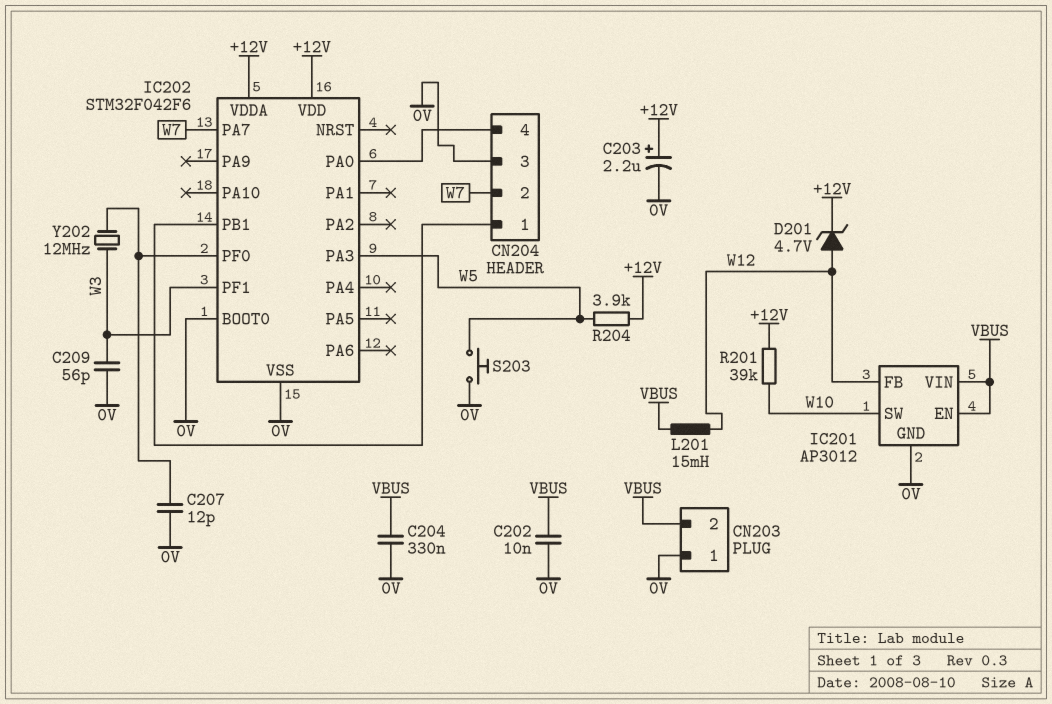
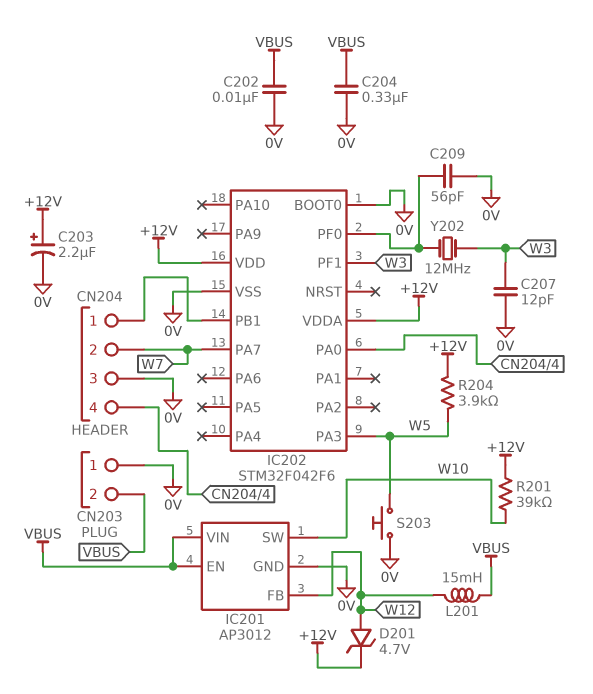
C207: 12pF (0V, IC202/PF0) -> 12pF (0V, W3)
C209: 56pF (0V, W3) -> 56pF (0V, IC202/PF0)

